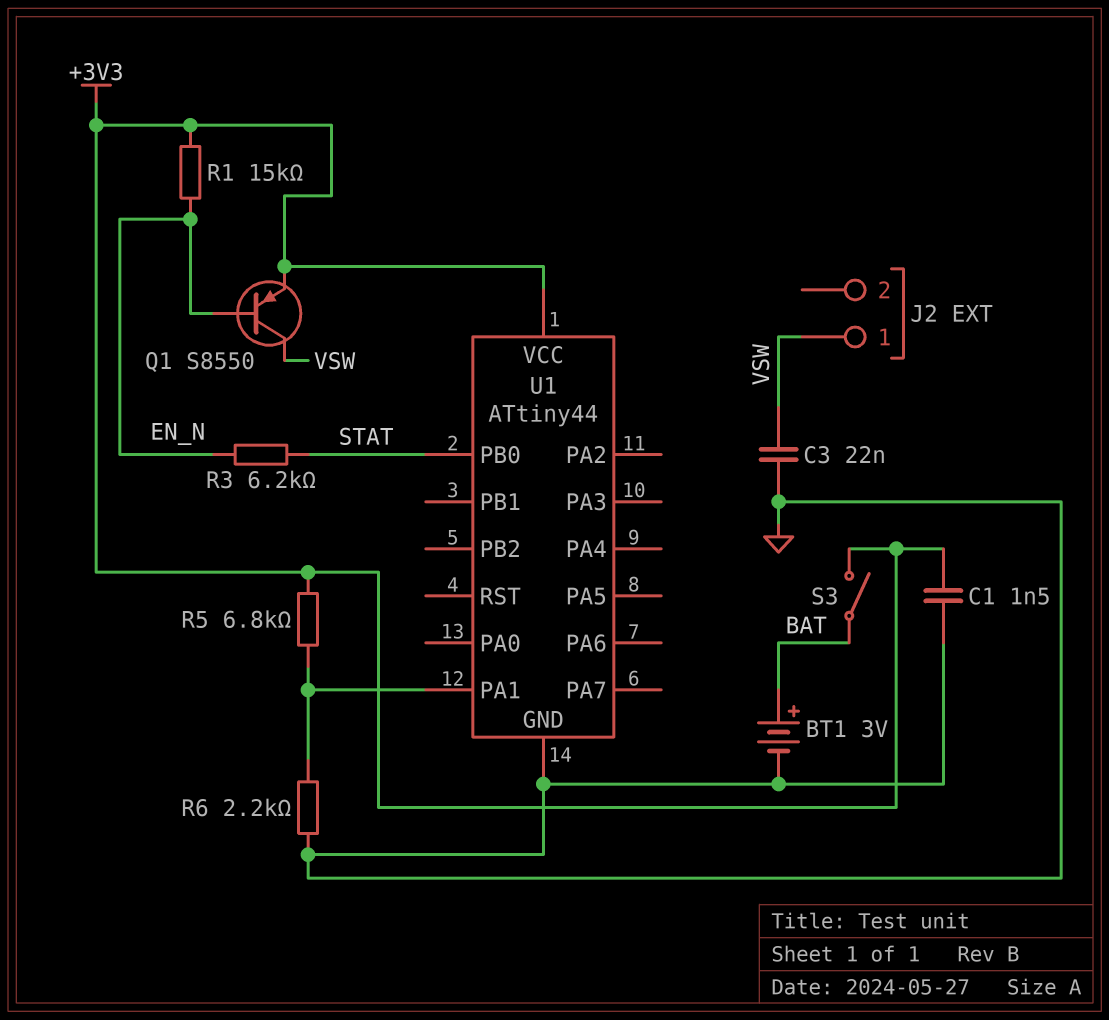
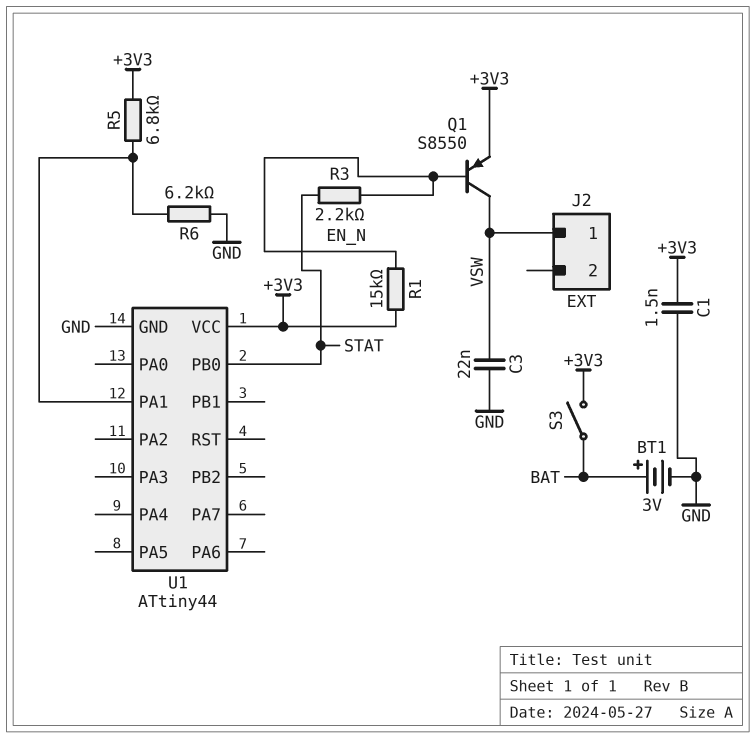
R3: 6.2k (EN_N, STAT) -> 2.2k (EN_N, STAT)
R6: 2.2k (GND, U1/PA1) -> 6.2k (GND, U1/PA1)

